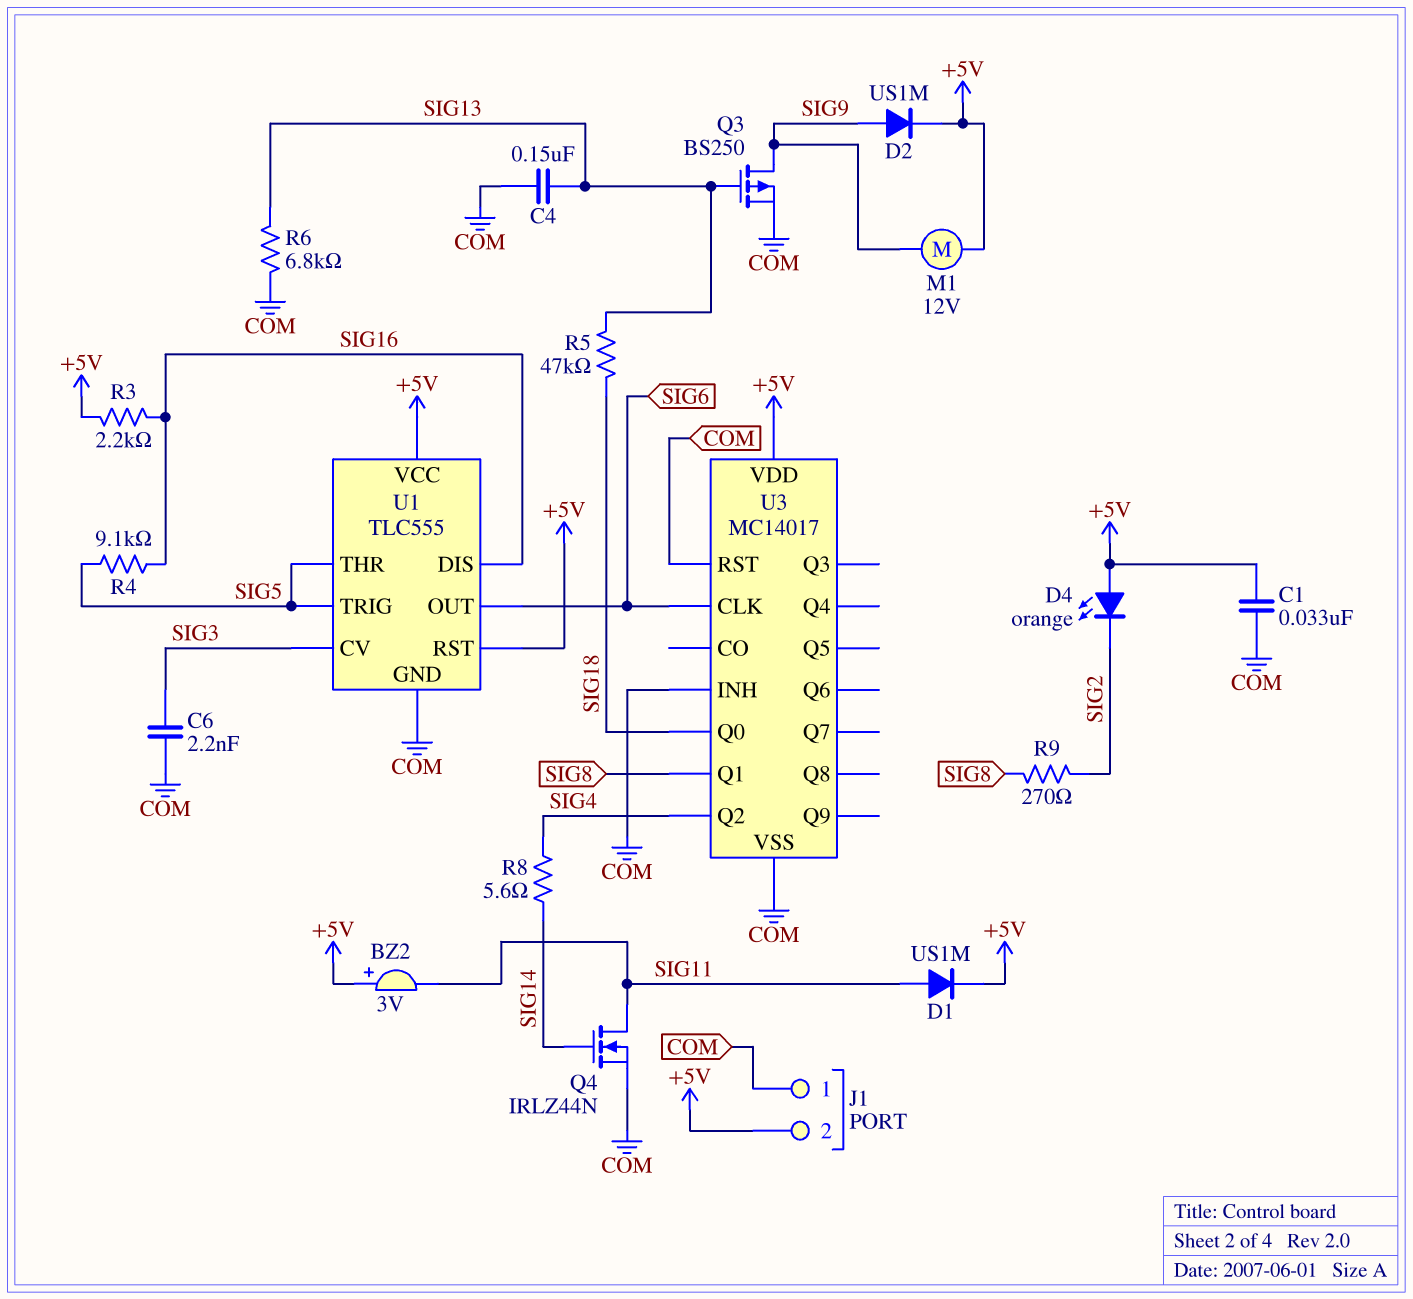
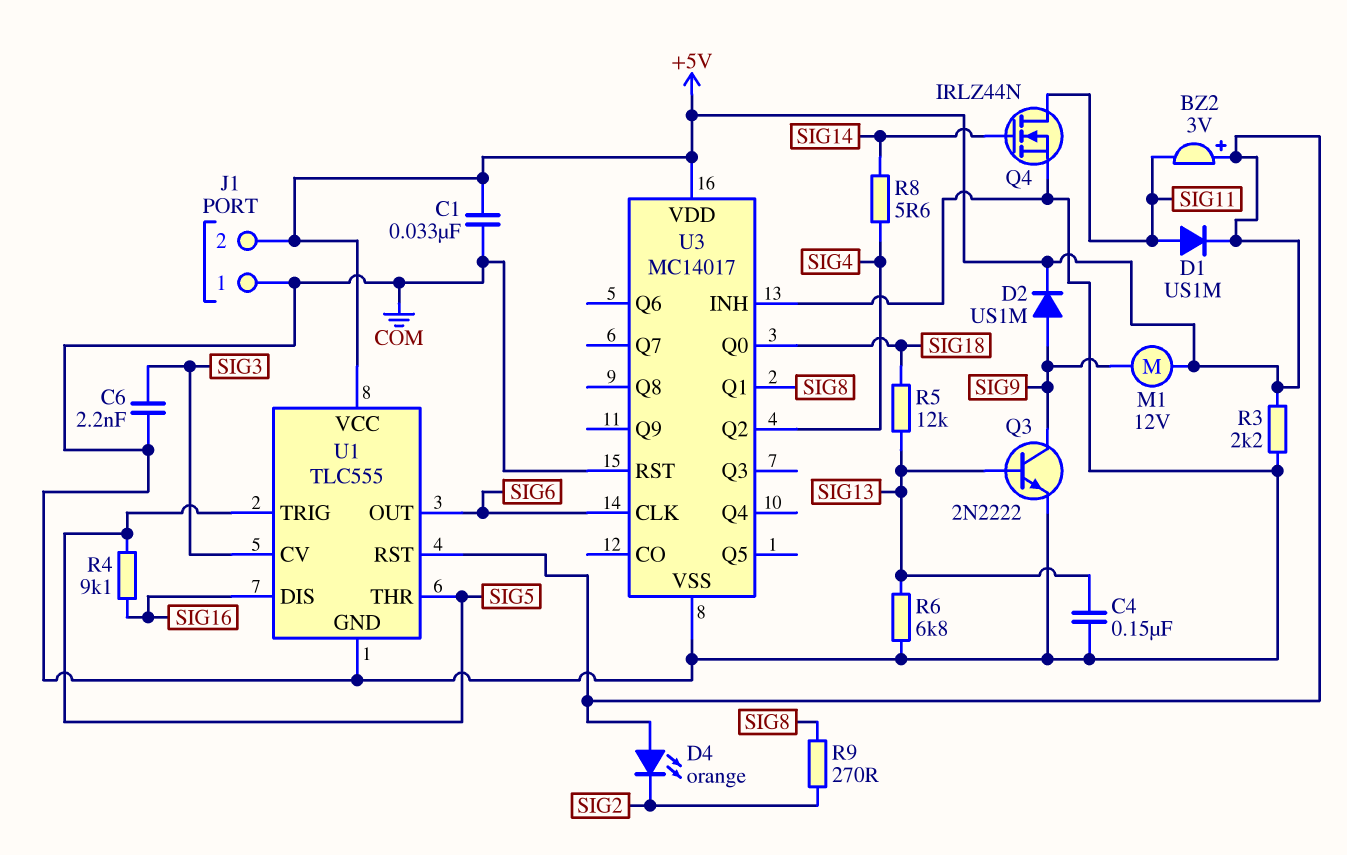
Q3: PMOS BS250 (G SIG13, D SIG9, S COM) -> NPN 2N2222 (B SIG13, C SIG9, E COM)
R3: 2.2k (+5V, SIG16) -> 2.2k (+5V, COM)
R5: 47k (SIG13, SIG18) -> 12k (SIG13, SIG18)

